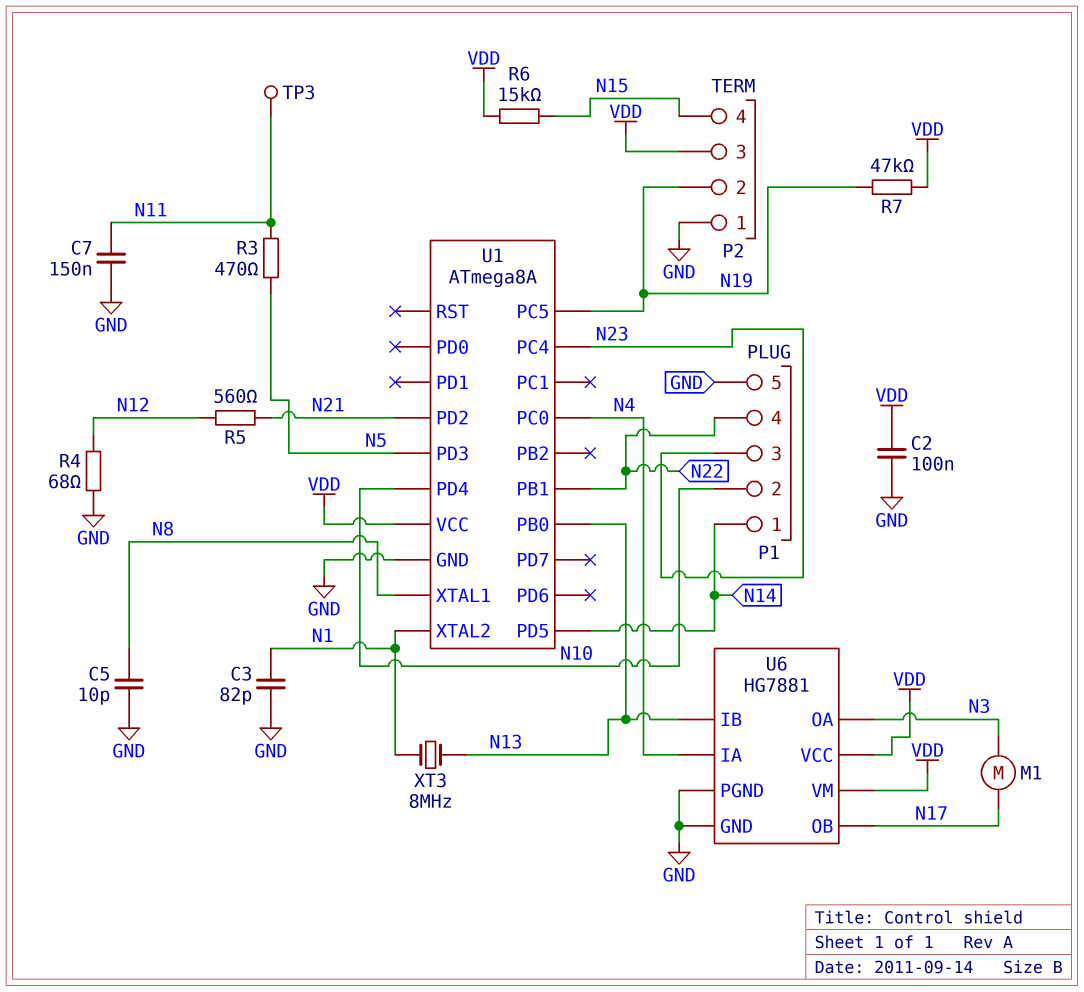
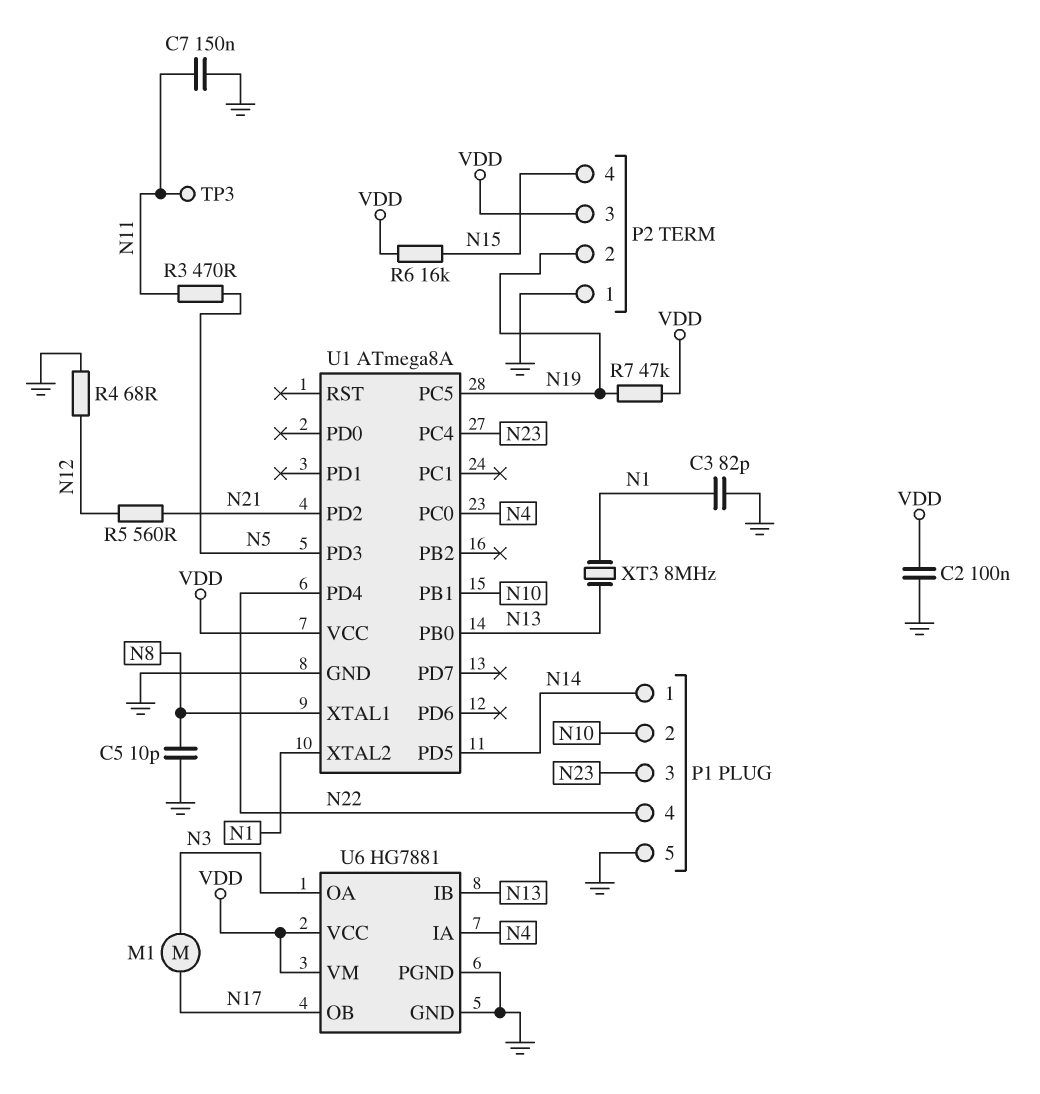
R6: 15k (N15, VDD) -> 16k (N15, VDD)
U1 pin PB1: N22 -> N10
U1 pin PD4: N10 -> N22

